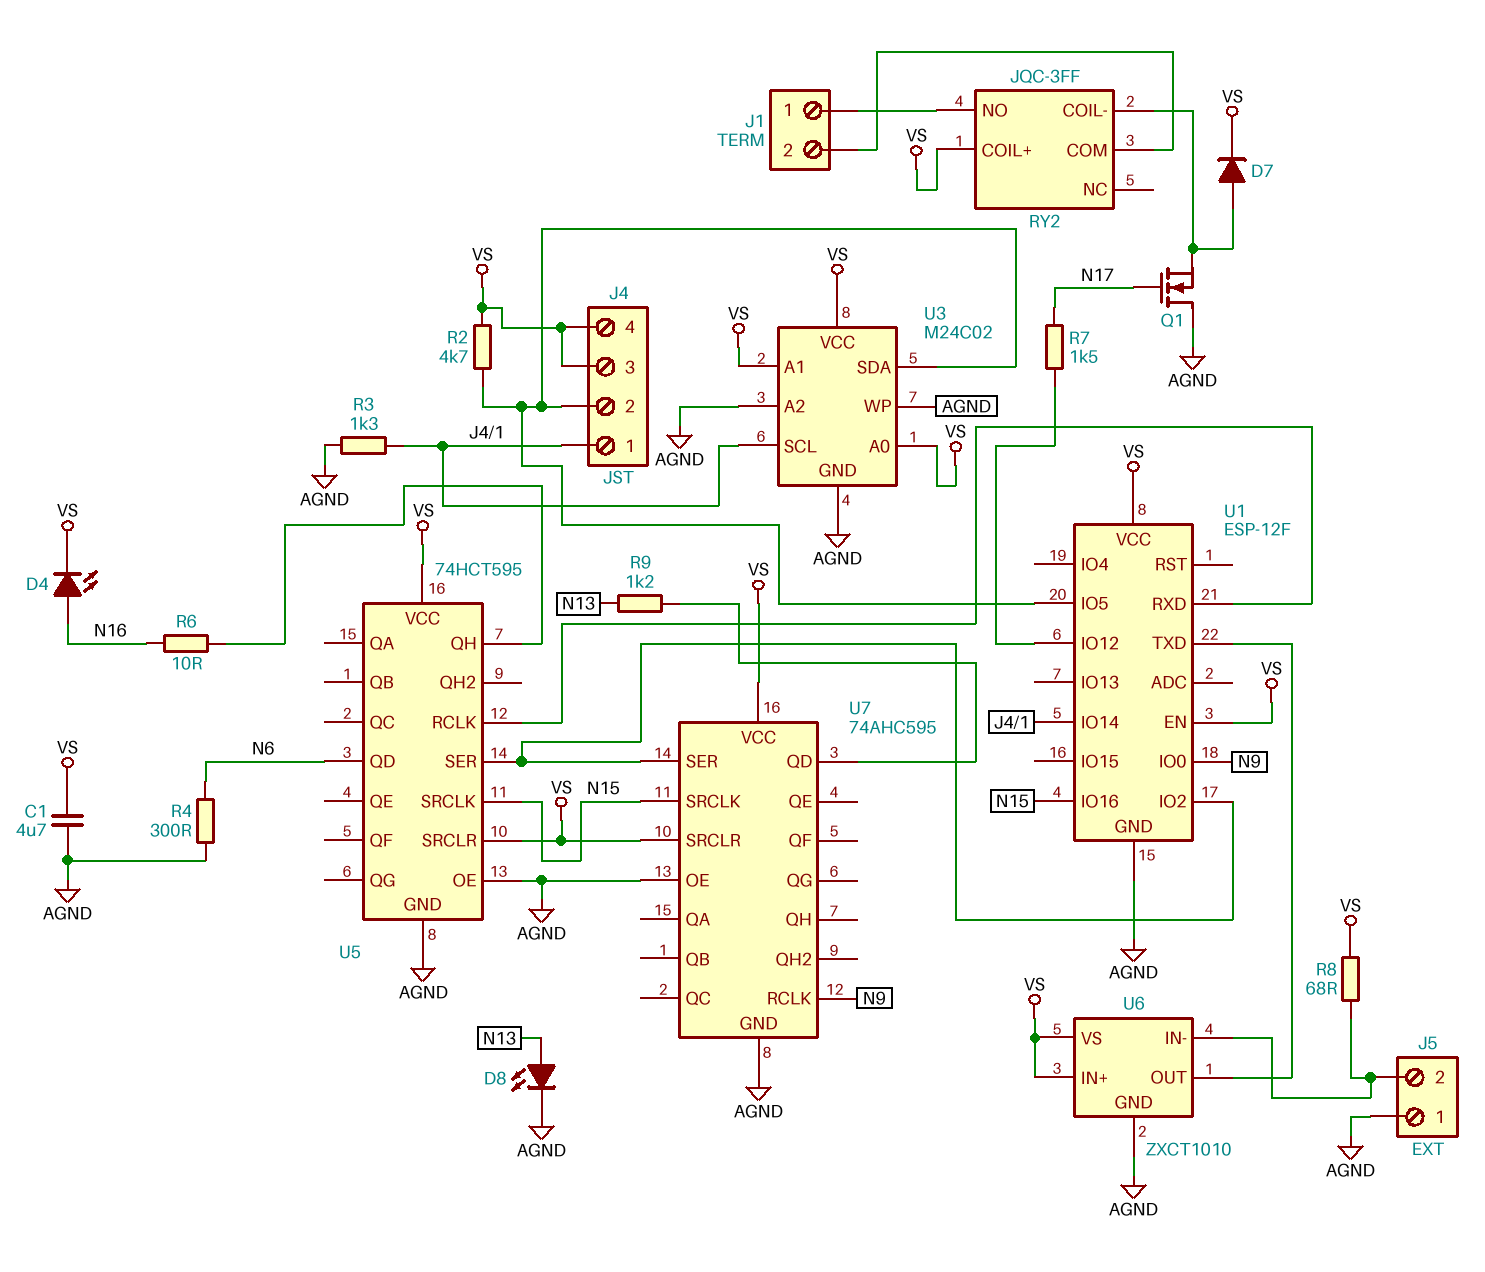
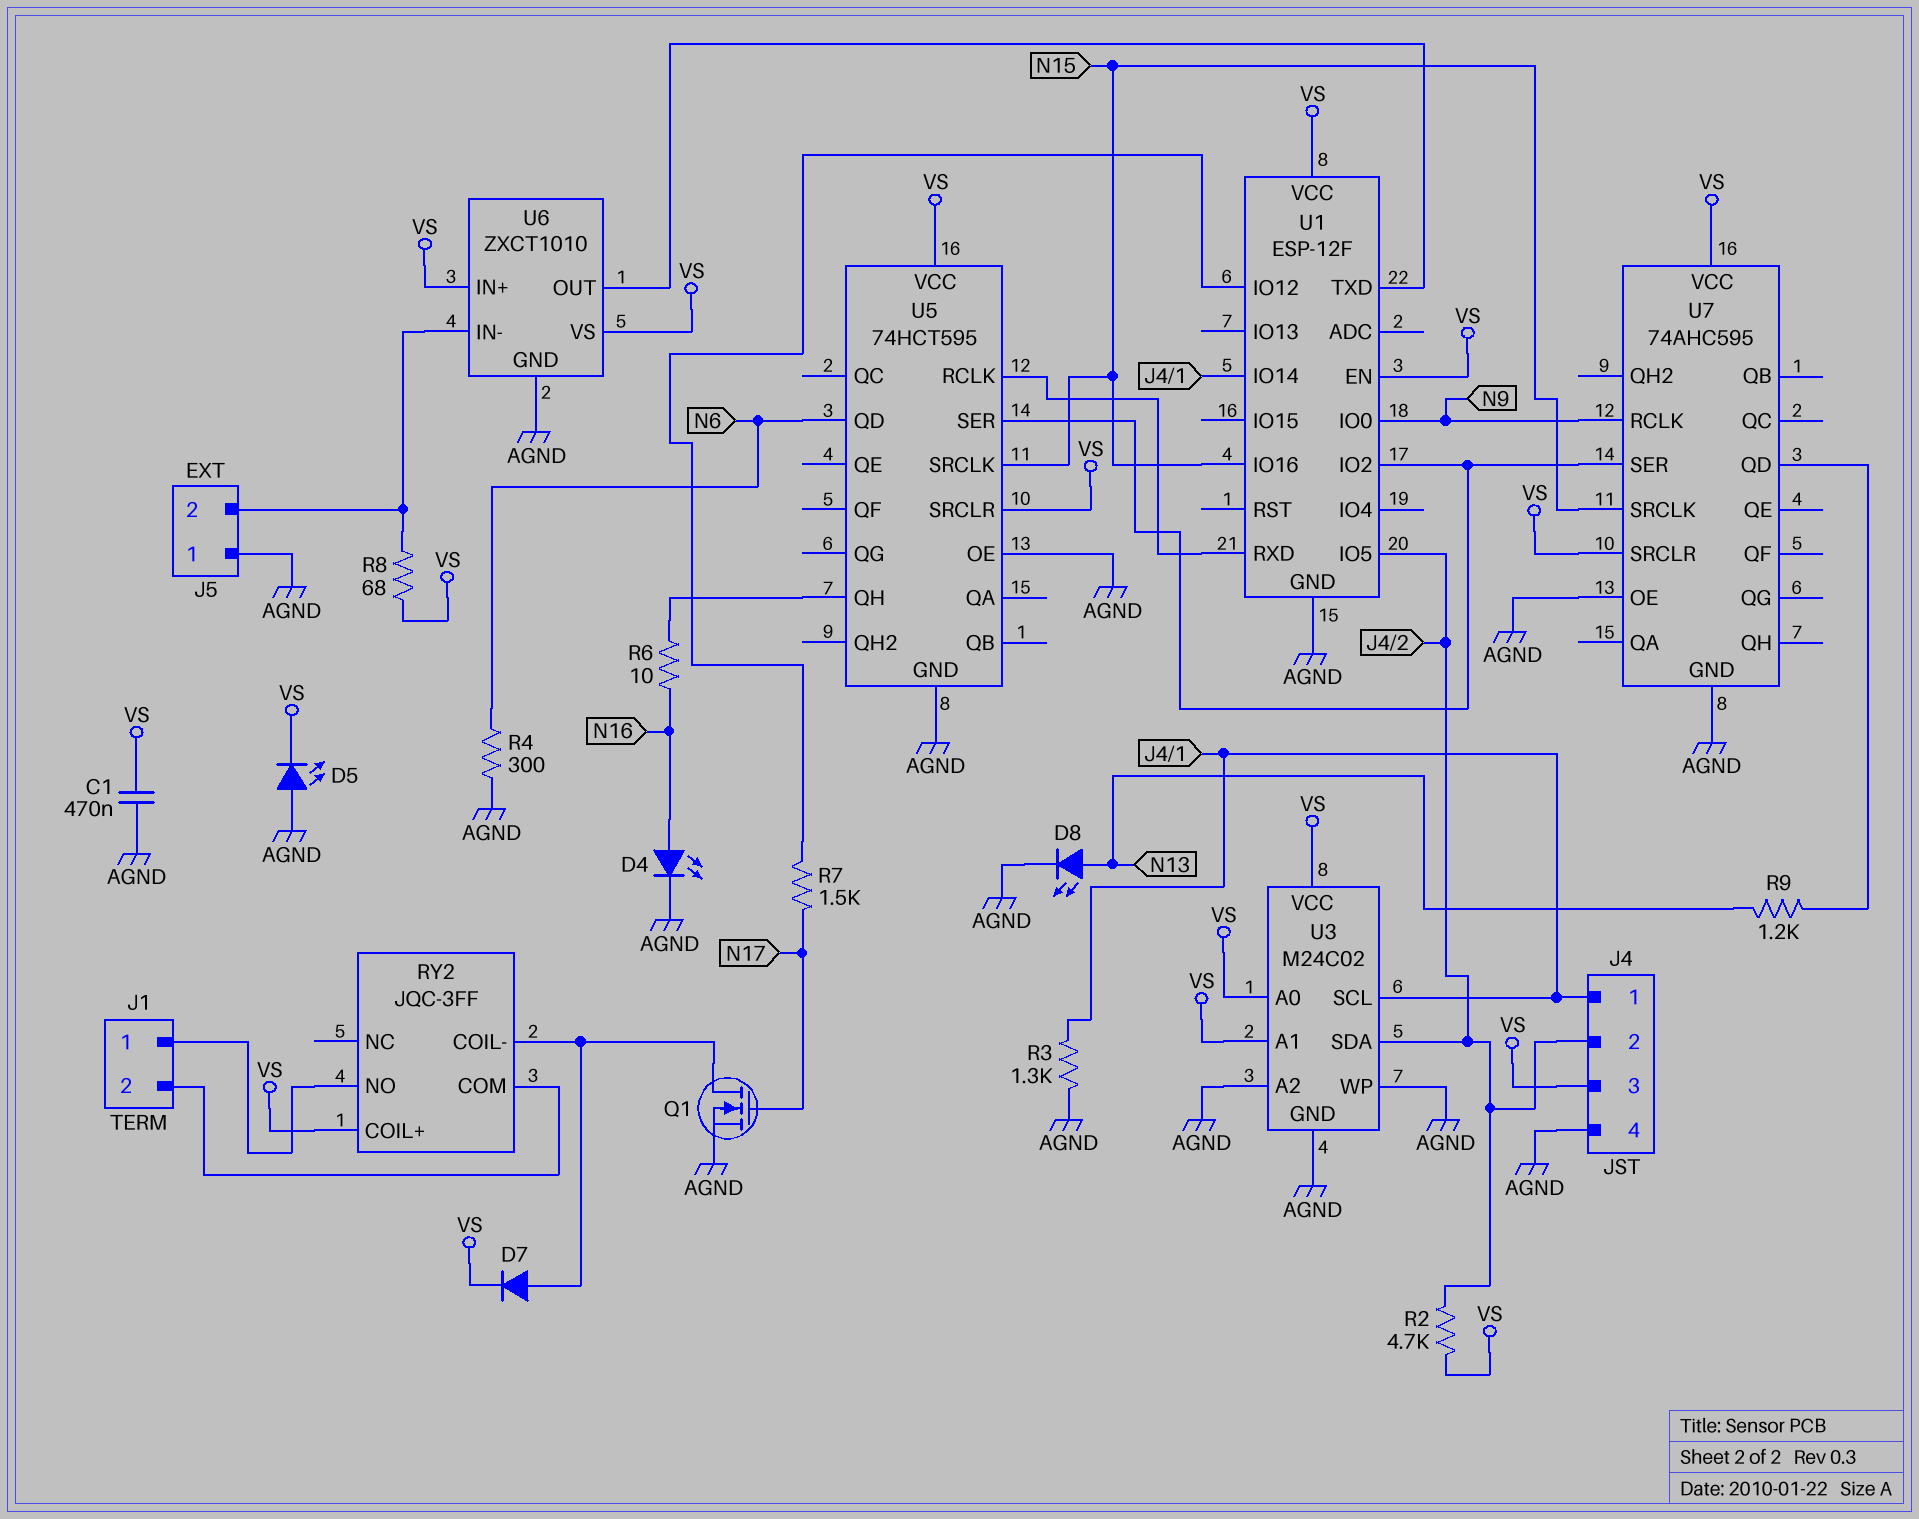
C1: 4.7uF (AGND, VS) -> 470nF (AGND, VS)
D4: LED (A N16, K VS) -> LED (A N16, K AGND)
D5: none -> LED (A AGND, K VS)
J4 pin 4: VS -> AGND
Q1: NMOS (G N17, D AGND, S RY2/COIL-) -> NMOS (G N17, D RY2/COIL-, S AGND)

